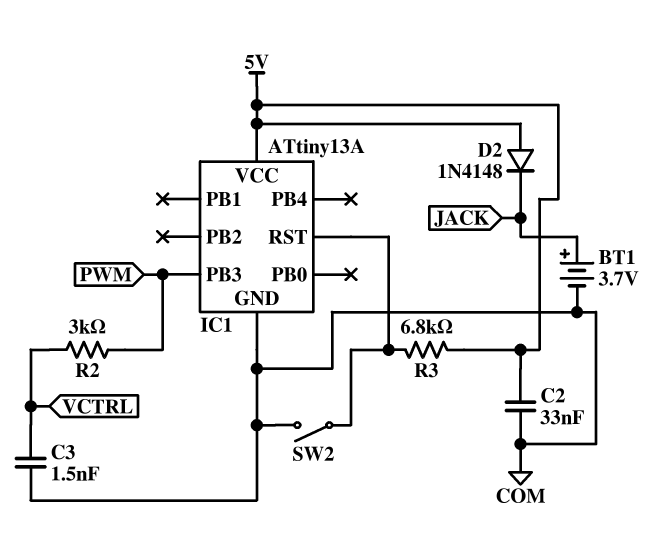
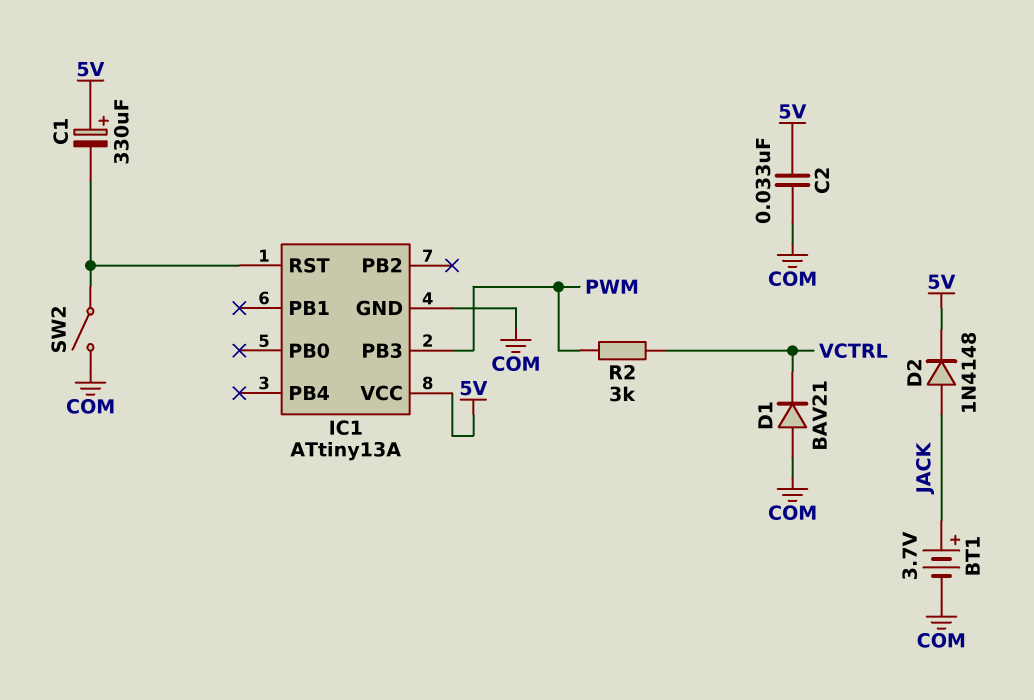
C1: none -> 330uF (plus 5V, minus IC1/RST)
C3: 1.5nF (COM, VCTRL) -> none
D1: none -> diode BAV21 (A COM, K VCTRL)
D2: diode 1N4148 (A 5V, K JACK) -> diode 1N4148 (A JACK, K 5V)
R3: 6.8k (5V, IC1/RST) -> none

